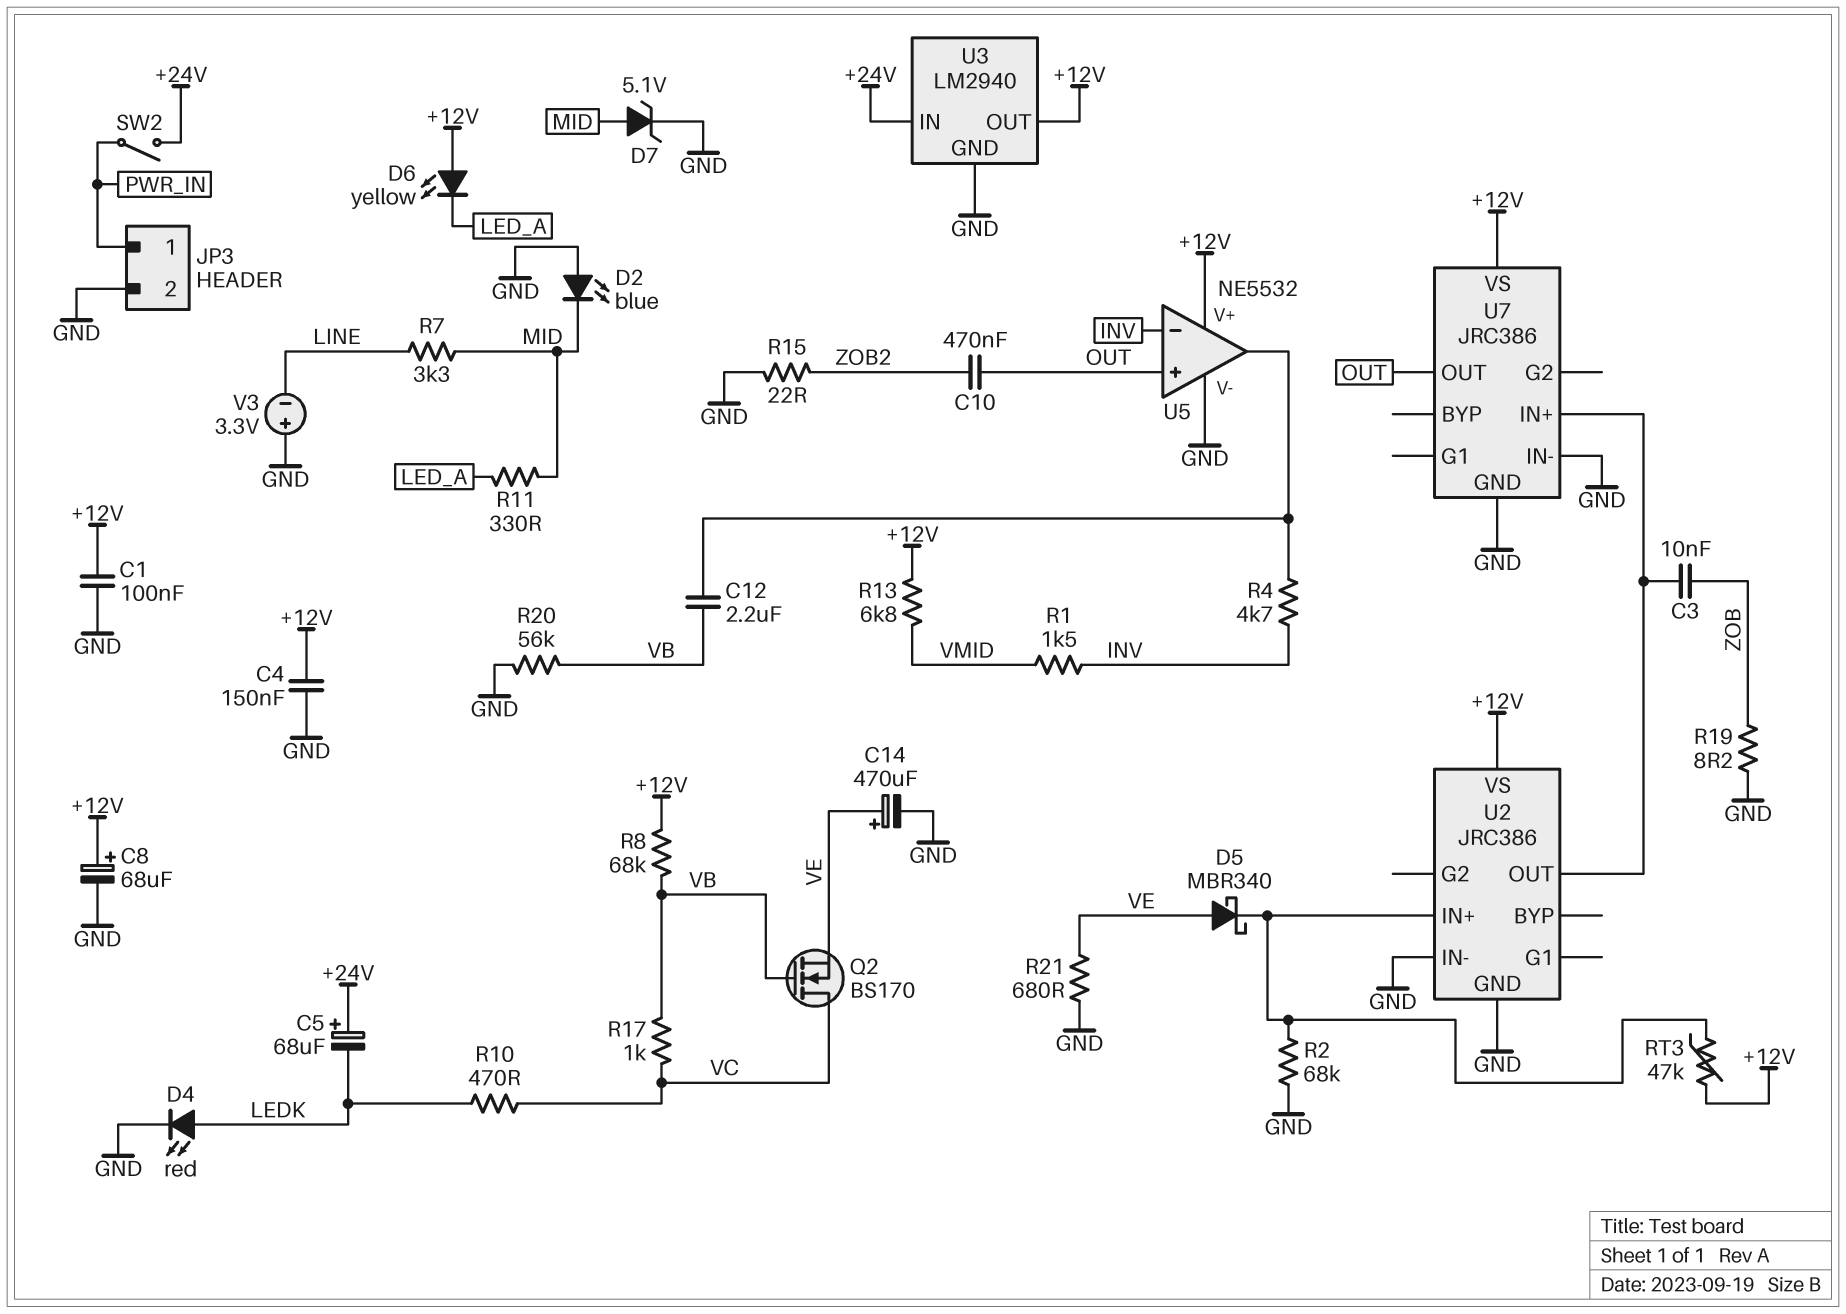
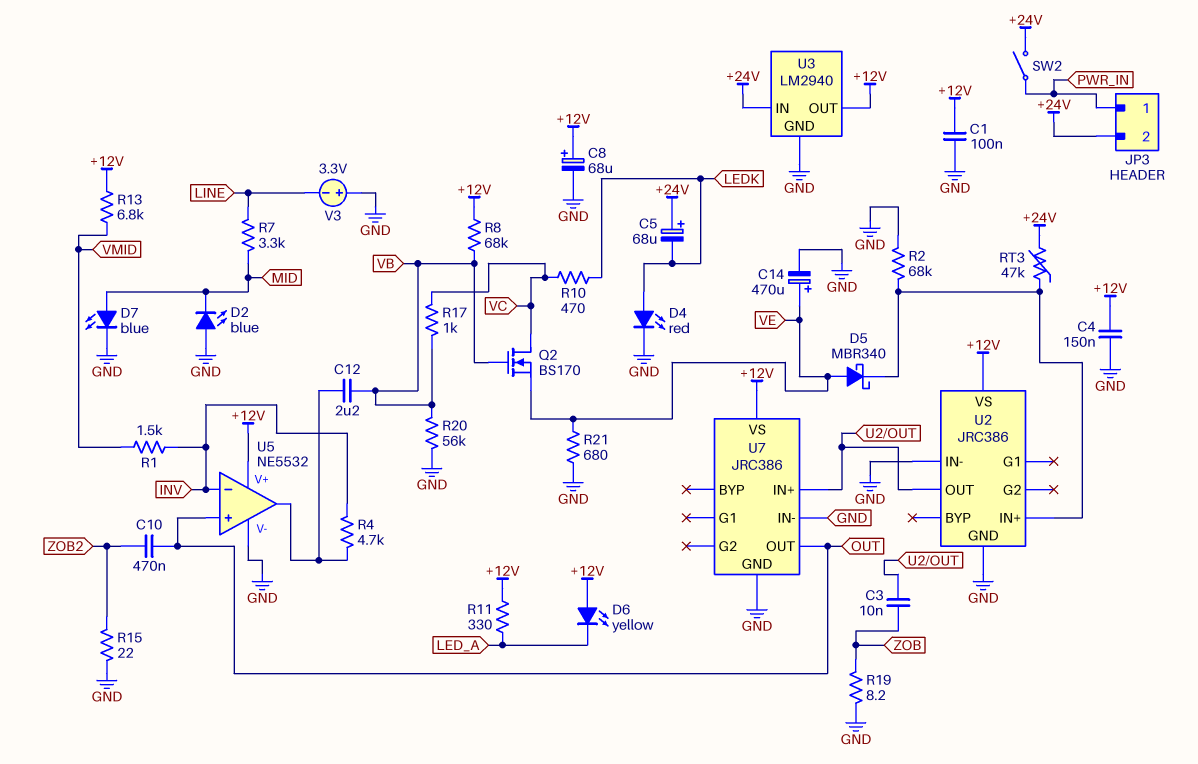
D7: zener 5.1V (A MID, K GND) -> LED blue (A MID, K GND)
JP3 pin 2: GND -> +24V
R11: 330 (LED_A, MID) -> 330 (+12V, LED_A)
RT3: 47k (+12V, U2/IN+) -> 47k (+24V, U2/IN+)

